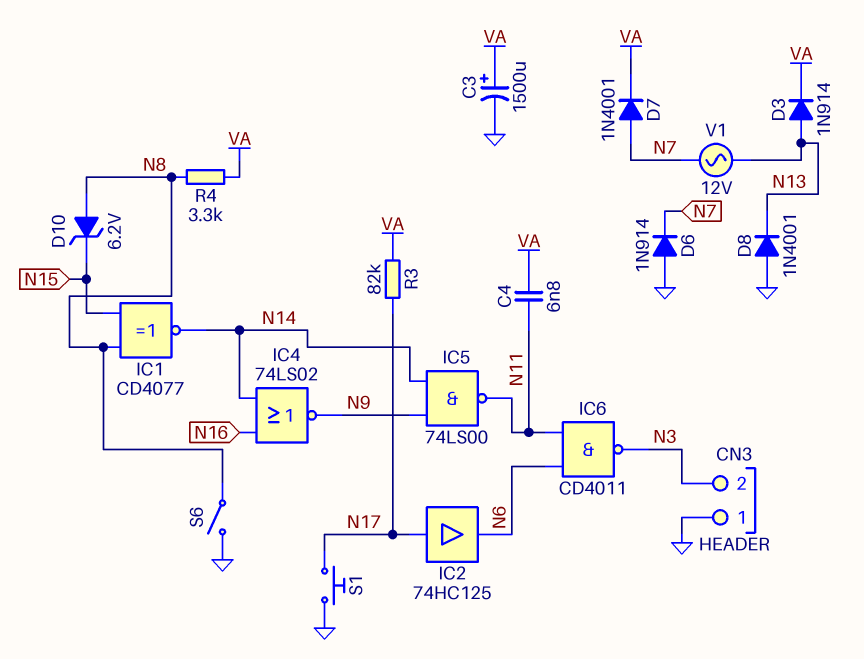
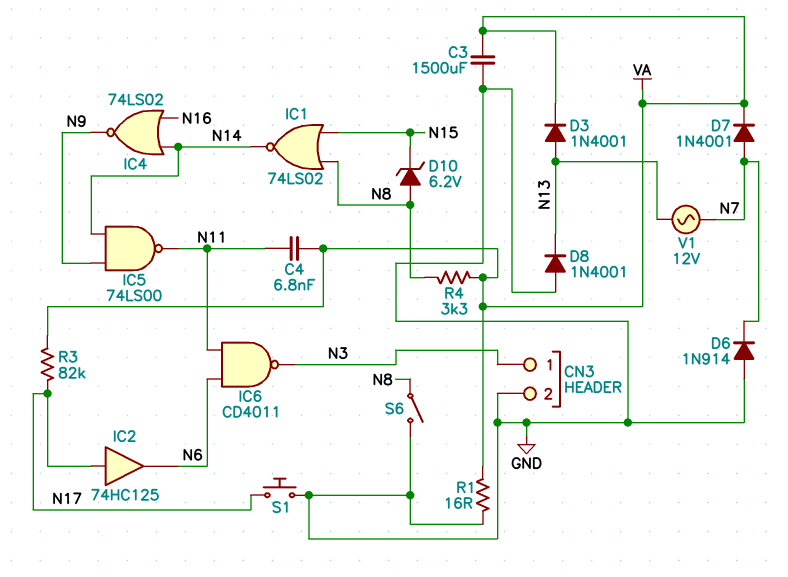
C3: 1500uF (plus VA, minus GND) -> 1500uF (GND, VA)
CN3 pin 1: GND -> N3
CN3 pin 2: N3 -> GND
D3: diode 1N914 (A N13, K VA) -> diode 1N4001 (A N13, K VA)
IC1: XNOR CD4077 (in N8, in N15, out N14) -> NOR 74LS02 (in N8, in N15, out N14)
R1: none -> 16 (GND, VA)

